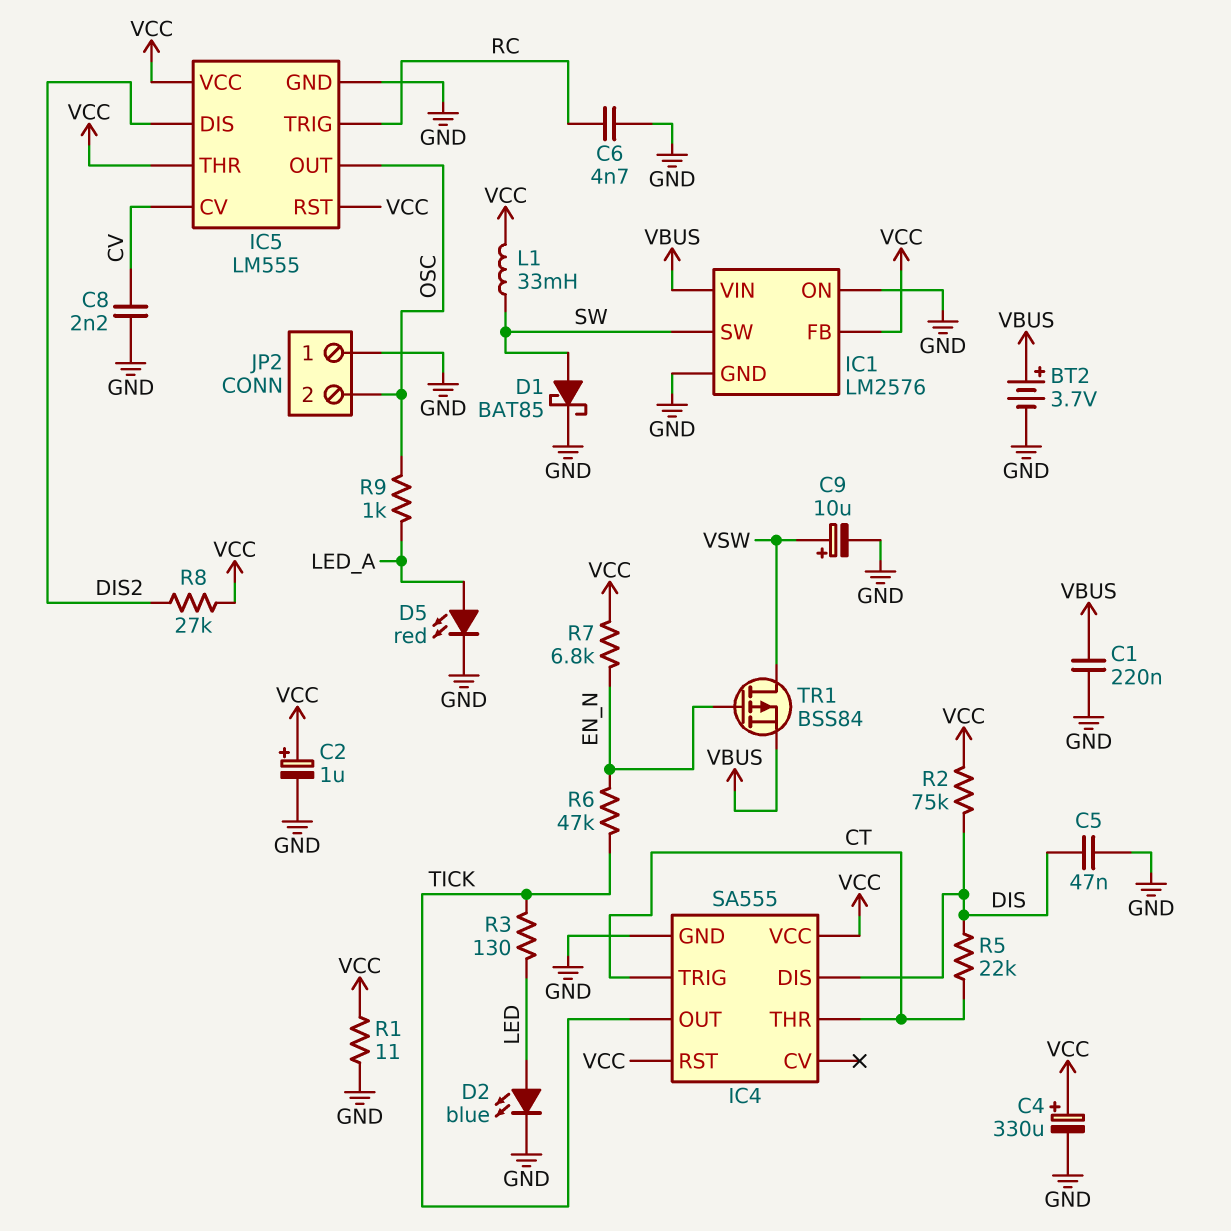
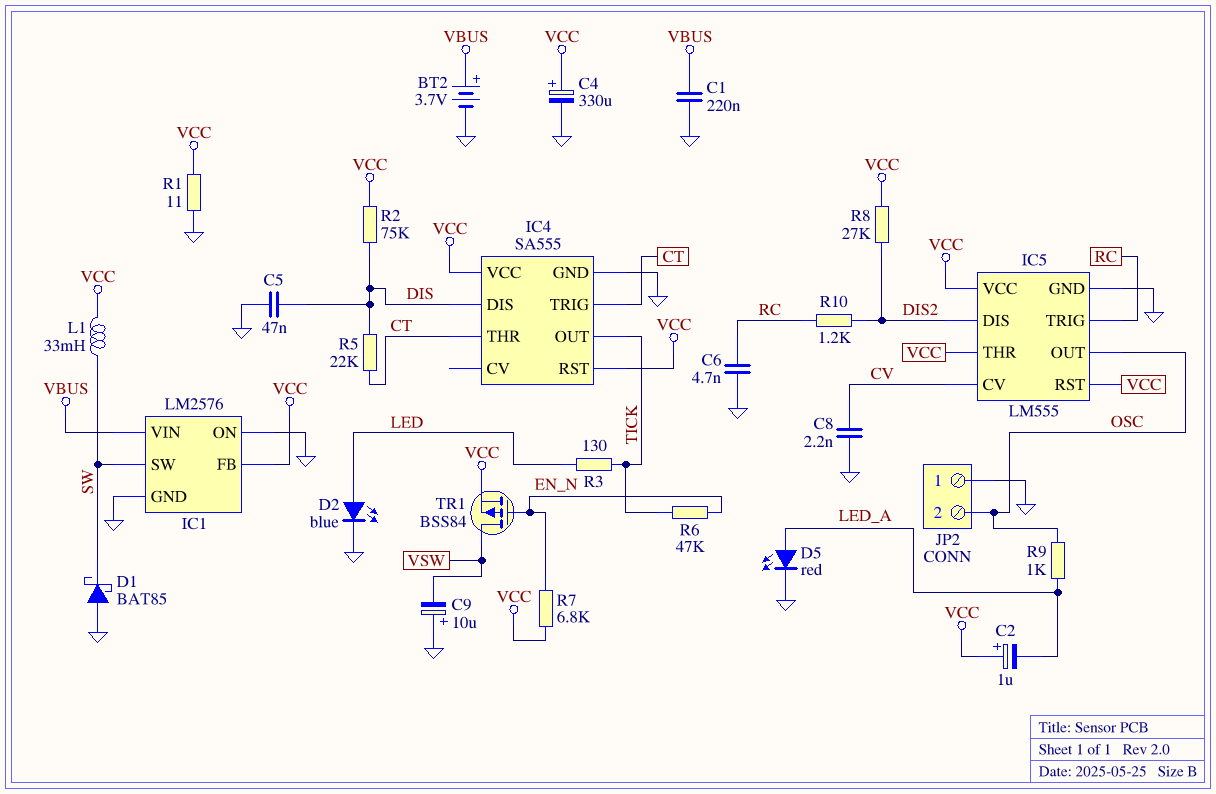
C2: 1uF (plus VCC, minus GND) -> 1uF (plus VCC, minus LED_A)
C9: 10uF (plus VSW, minus GND) -> 10uF (plus GND, minus VSW)
D1: schottky BAT85 (A SW, K GND) -> schottky BAT85 (A GND, K SW)
R10: none -> 1.2k (DIS2, RC)
TR1: PMOS BSS84 (G EN_N, D VSW, S VBUS) -> PMOS BSS84 (G EN_N, D VSW, S VCC)

